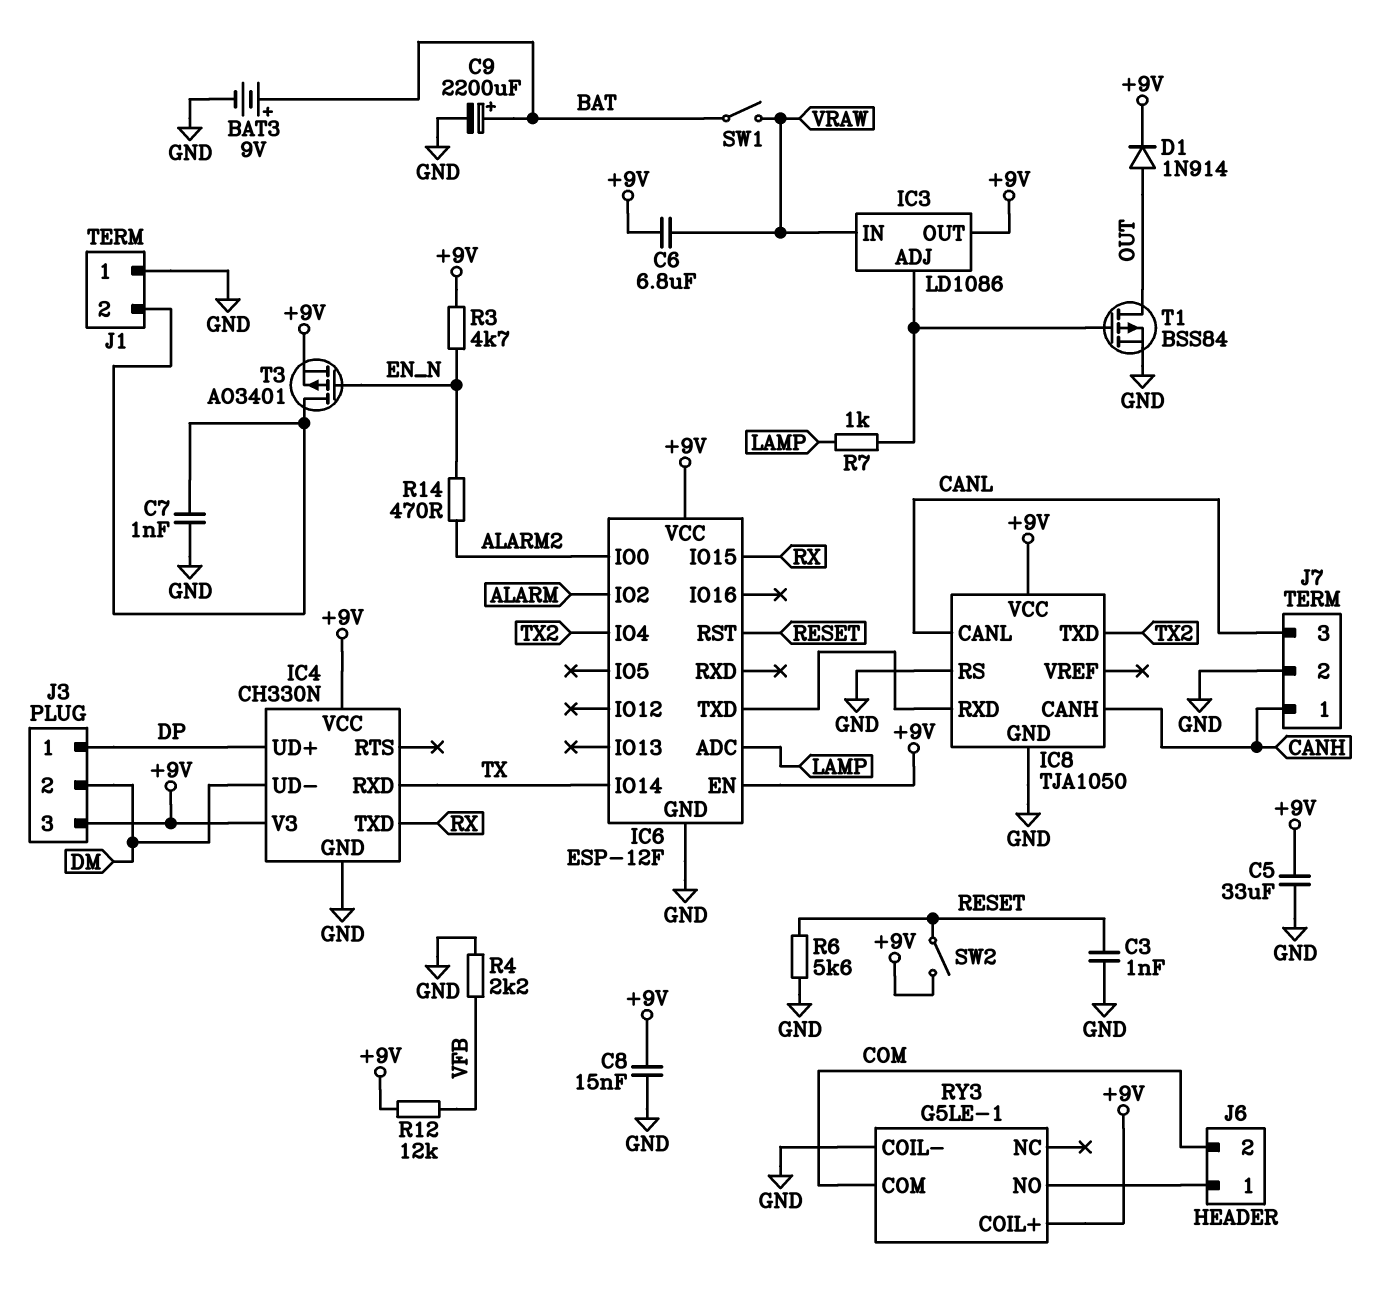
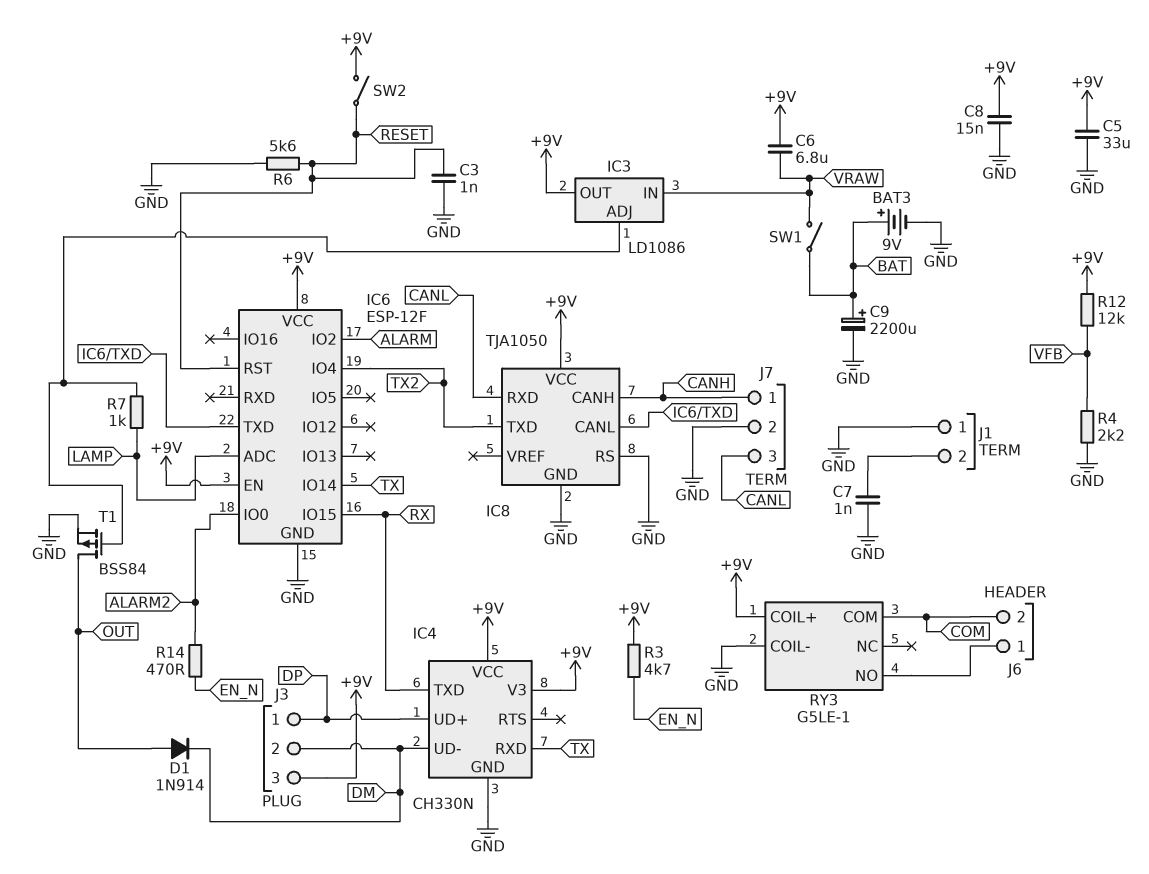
D1: diode 1N914 (A OUT, K +9V) -> diode 1N914 (A OUT, K DM)
IC8 pin CANL: CANL -> IC6/TXD
IC8 pin RXD: IC6/TXD -> CANL
T3: PMOS AO3401 (G EN_N, D J1/2, S +9V) -> none

